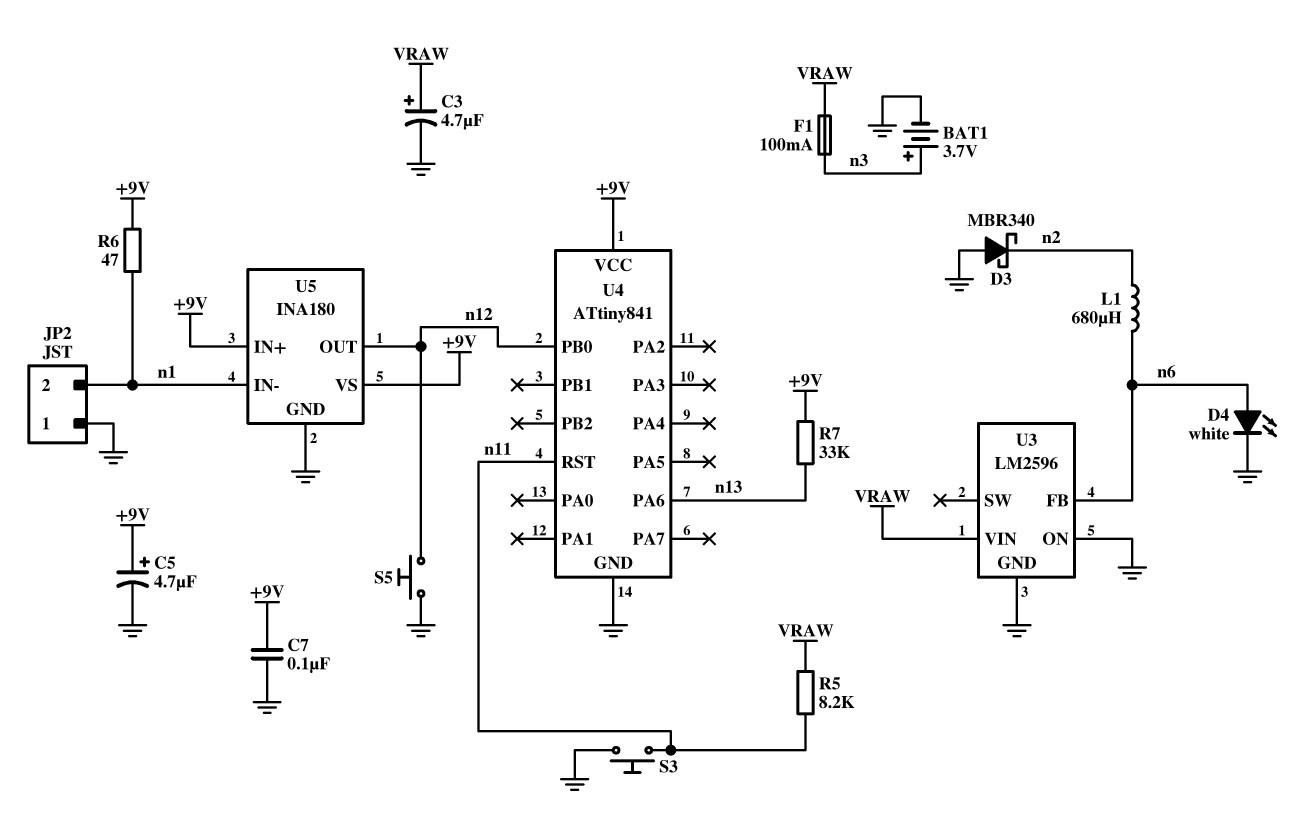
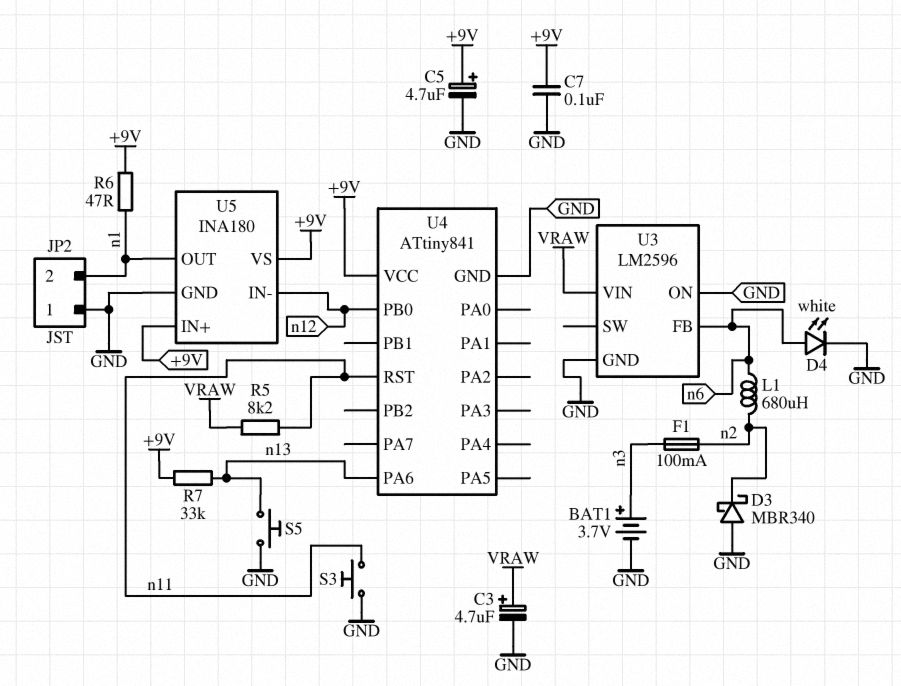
F1: 100mA (VRAW, n3) -> 100mA (n2, n3)
S5: button (GND, n12) -> button (GND, n13)
U5 pin IN-: n1 -> n12
U5 pin OUT: n12 -> n1

